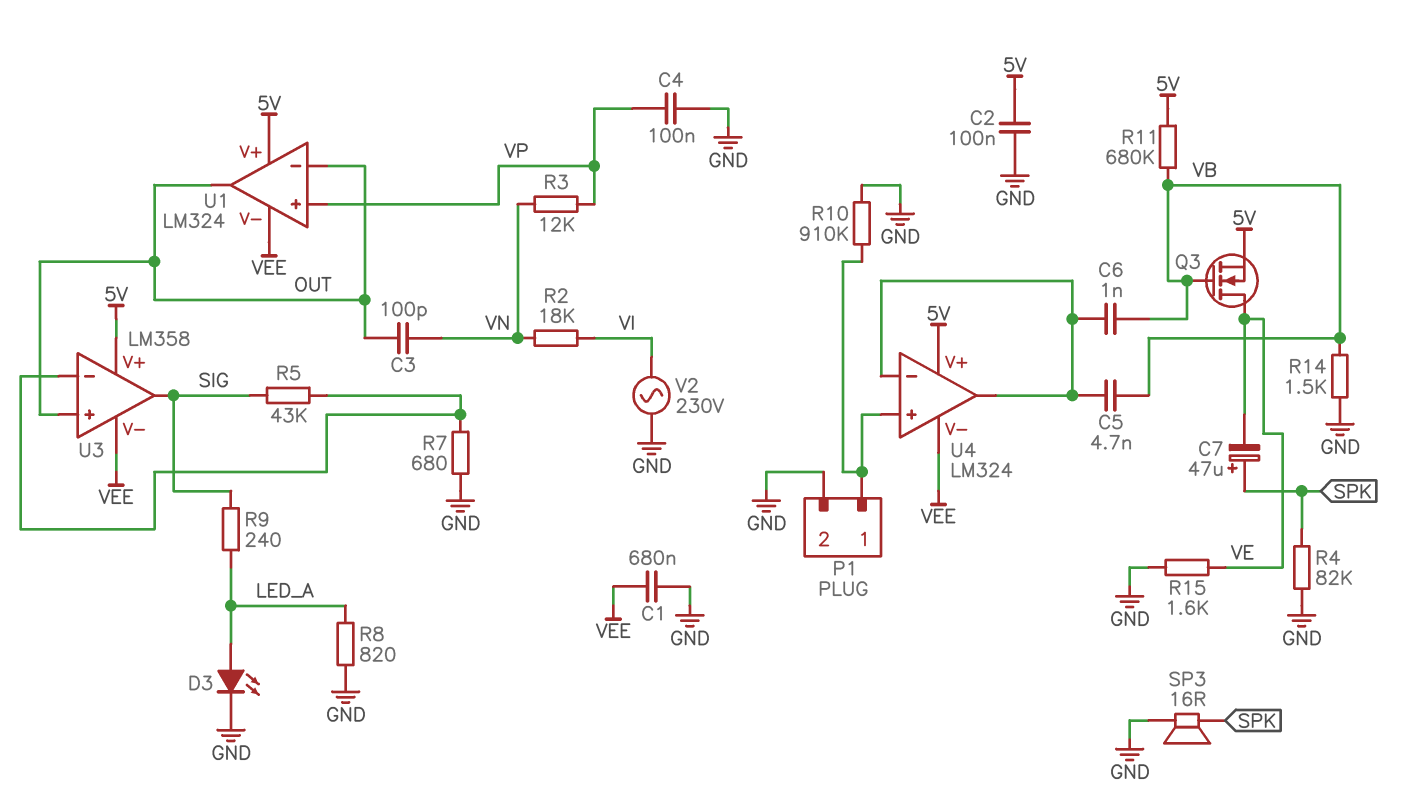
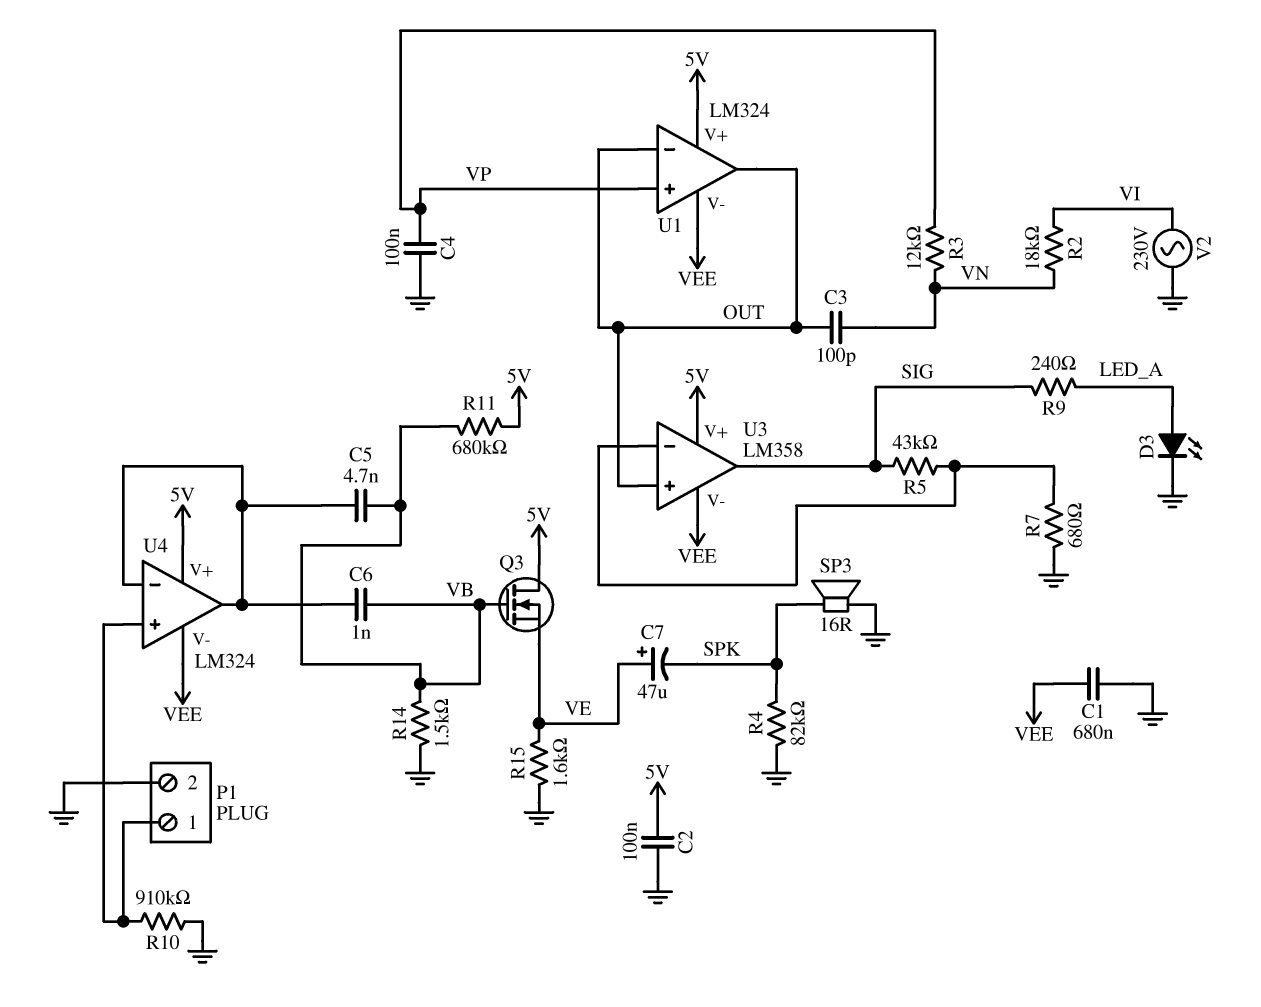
C7: 47uF (plus SPK, minus VE) -> 47uF (plus VE, minus SPK)
Q3: NMOS (G VB, D VE, S 5V) -> NMOS (G VB, D 5V, S VE)
R8: 820 (GND, LED_A) -> none

